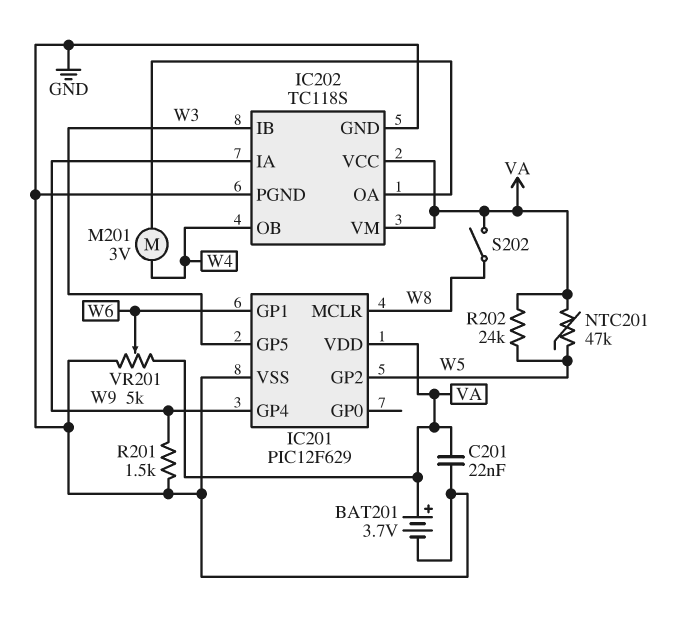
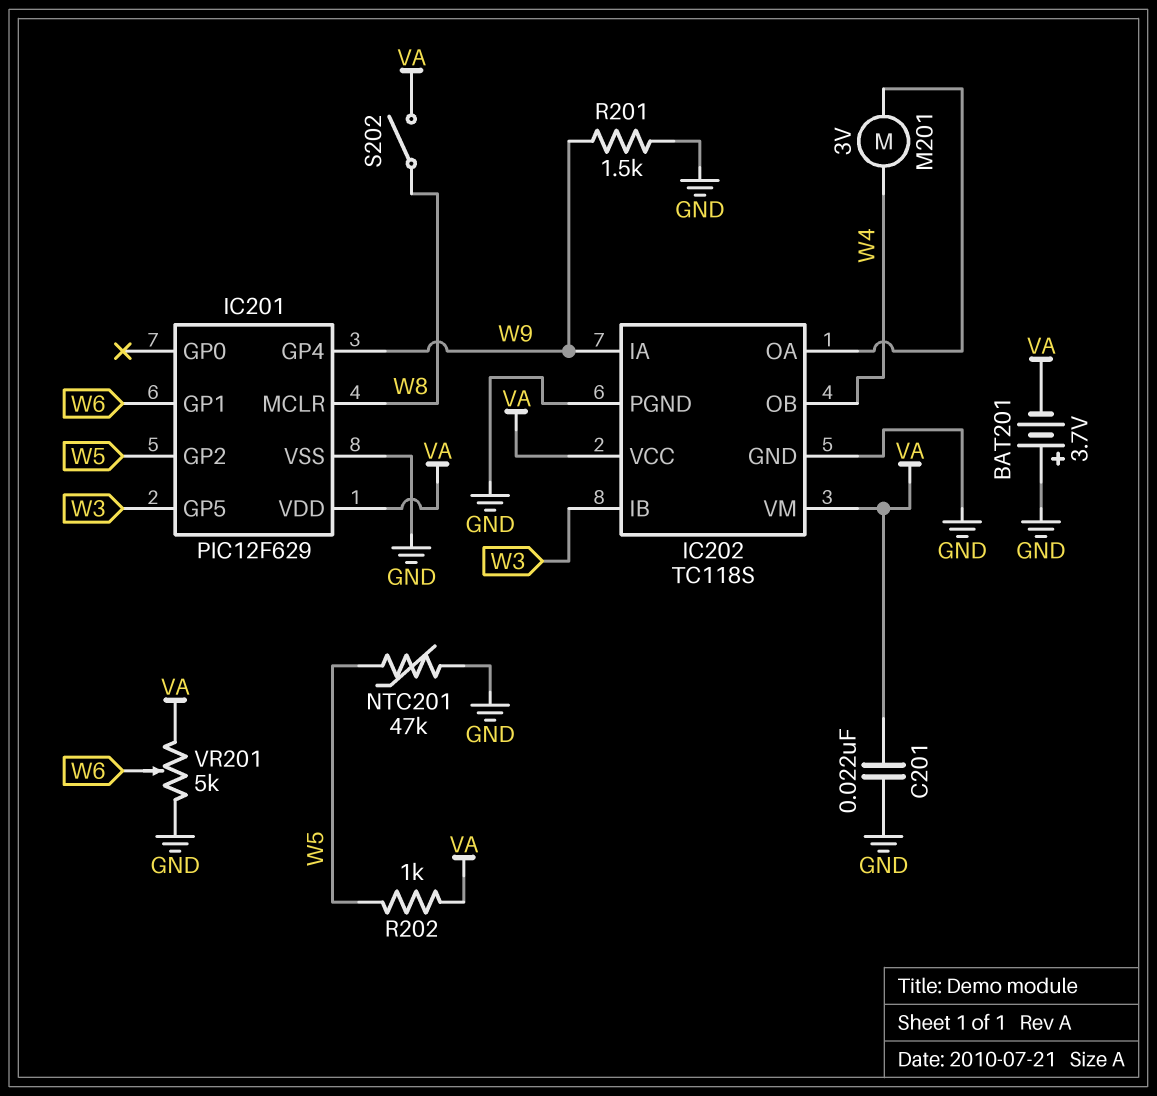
BAT201: 3.7V (plus VA, minus GND) -> 3.7V (plus GND, minus VA)
NTC201: 47k (VA, W5) -> 47k (GND, W5)
R202: 24k (VA, W5) -> 1k (VA, W5)

